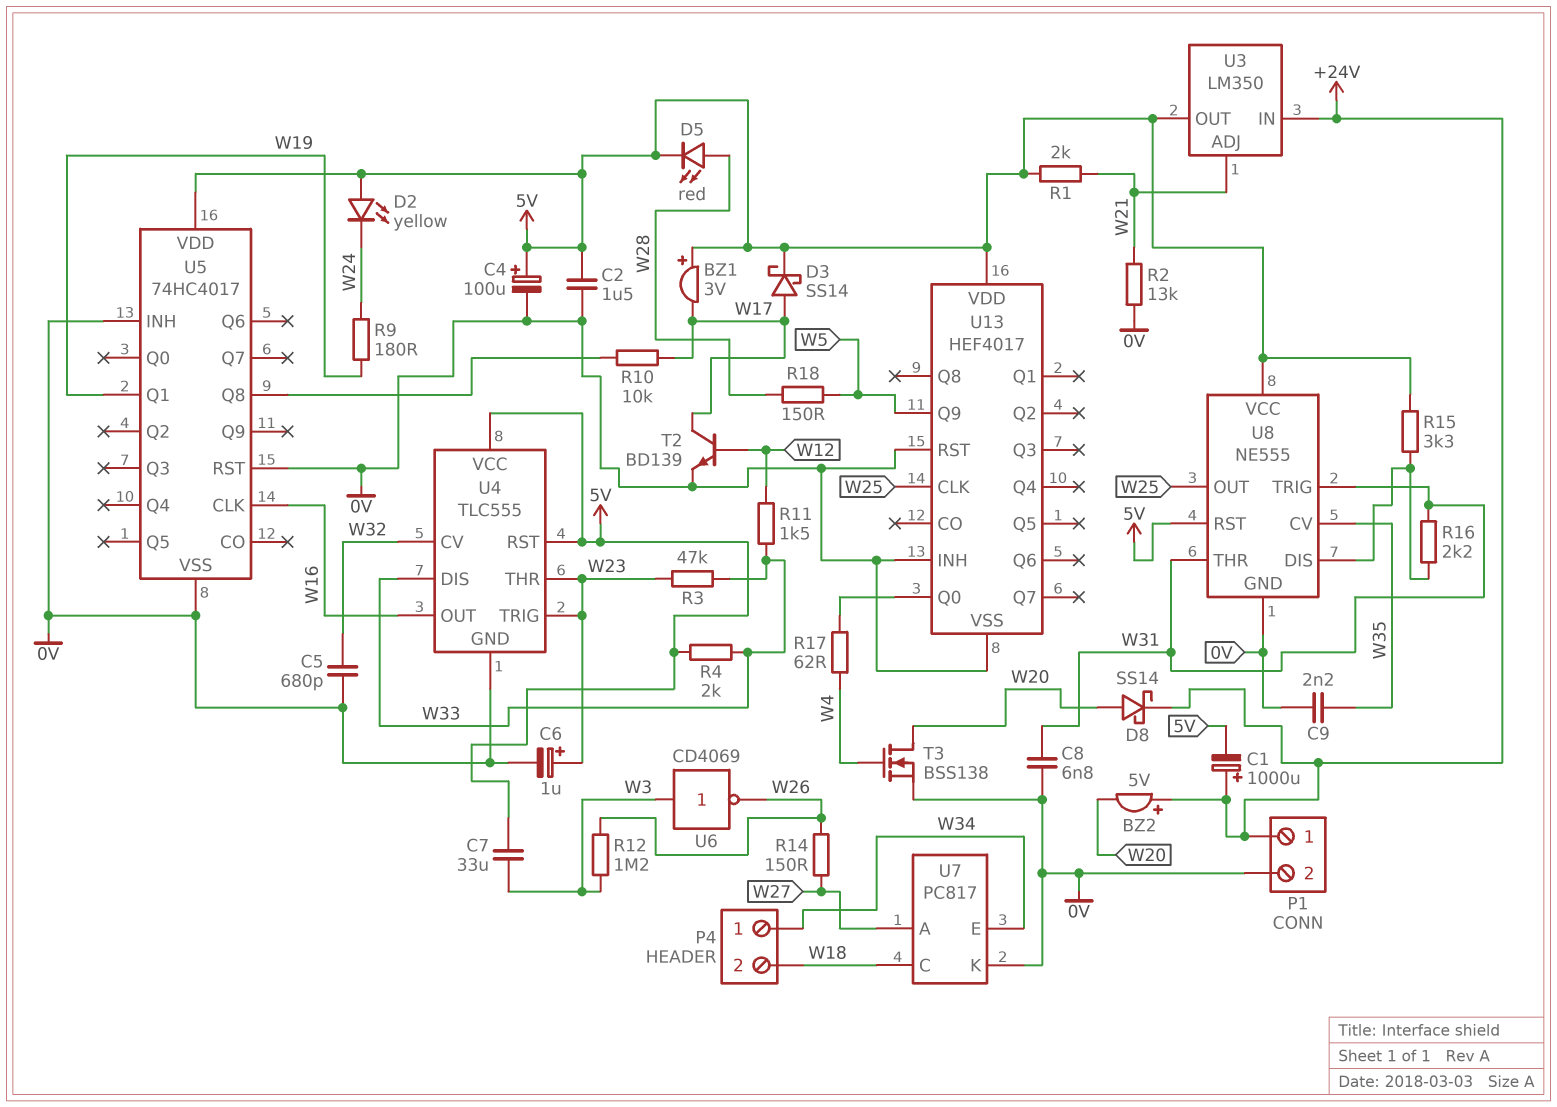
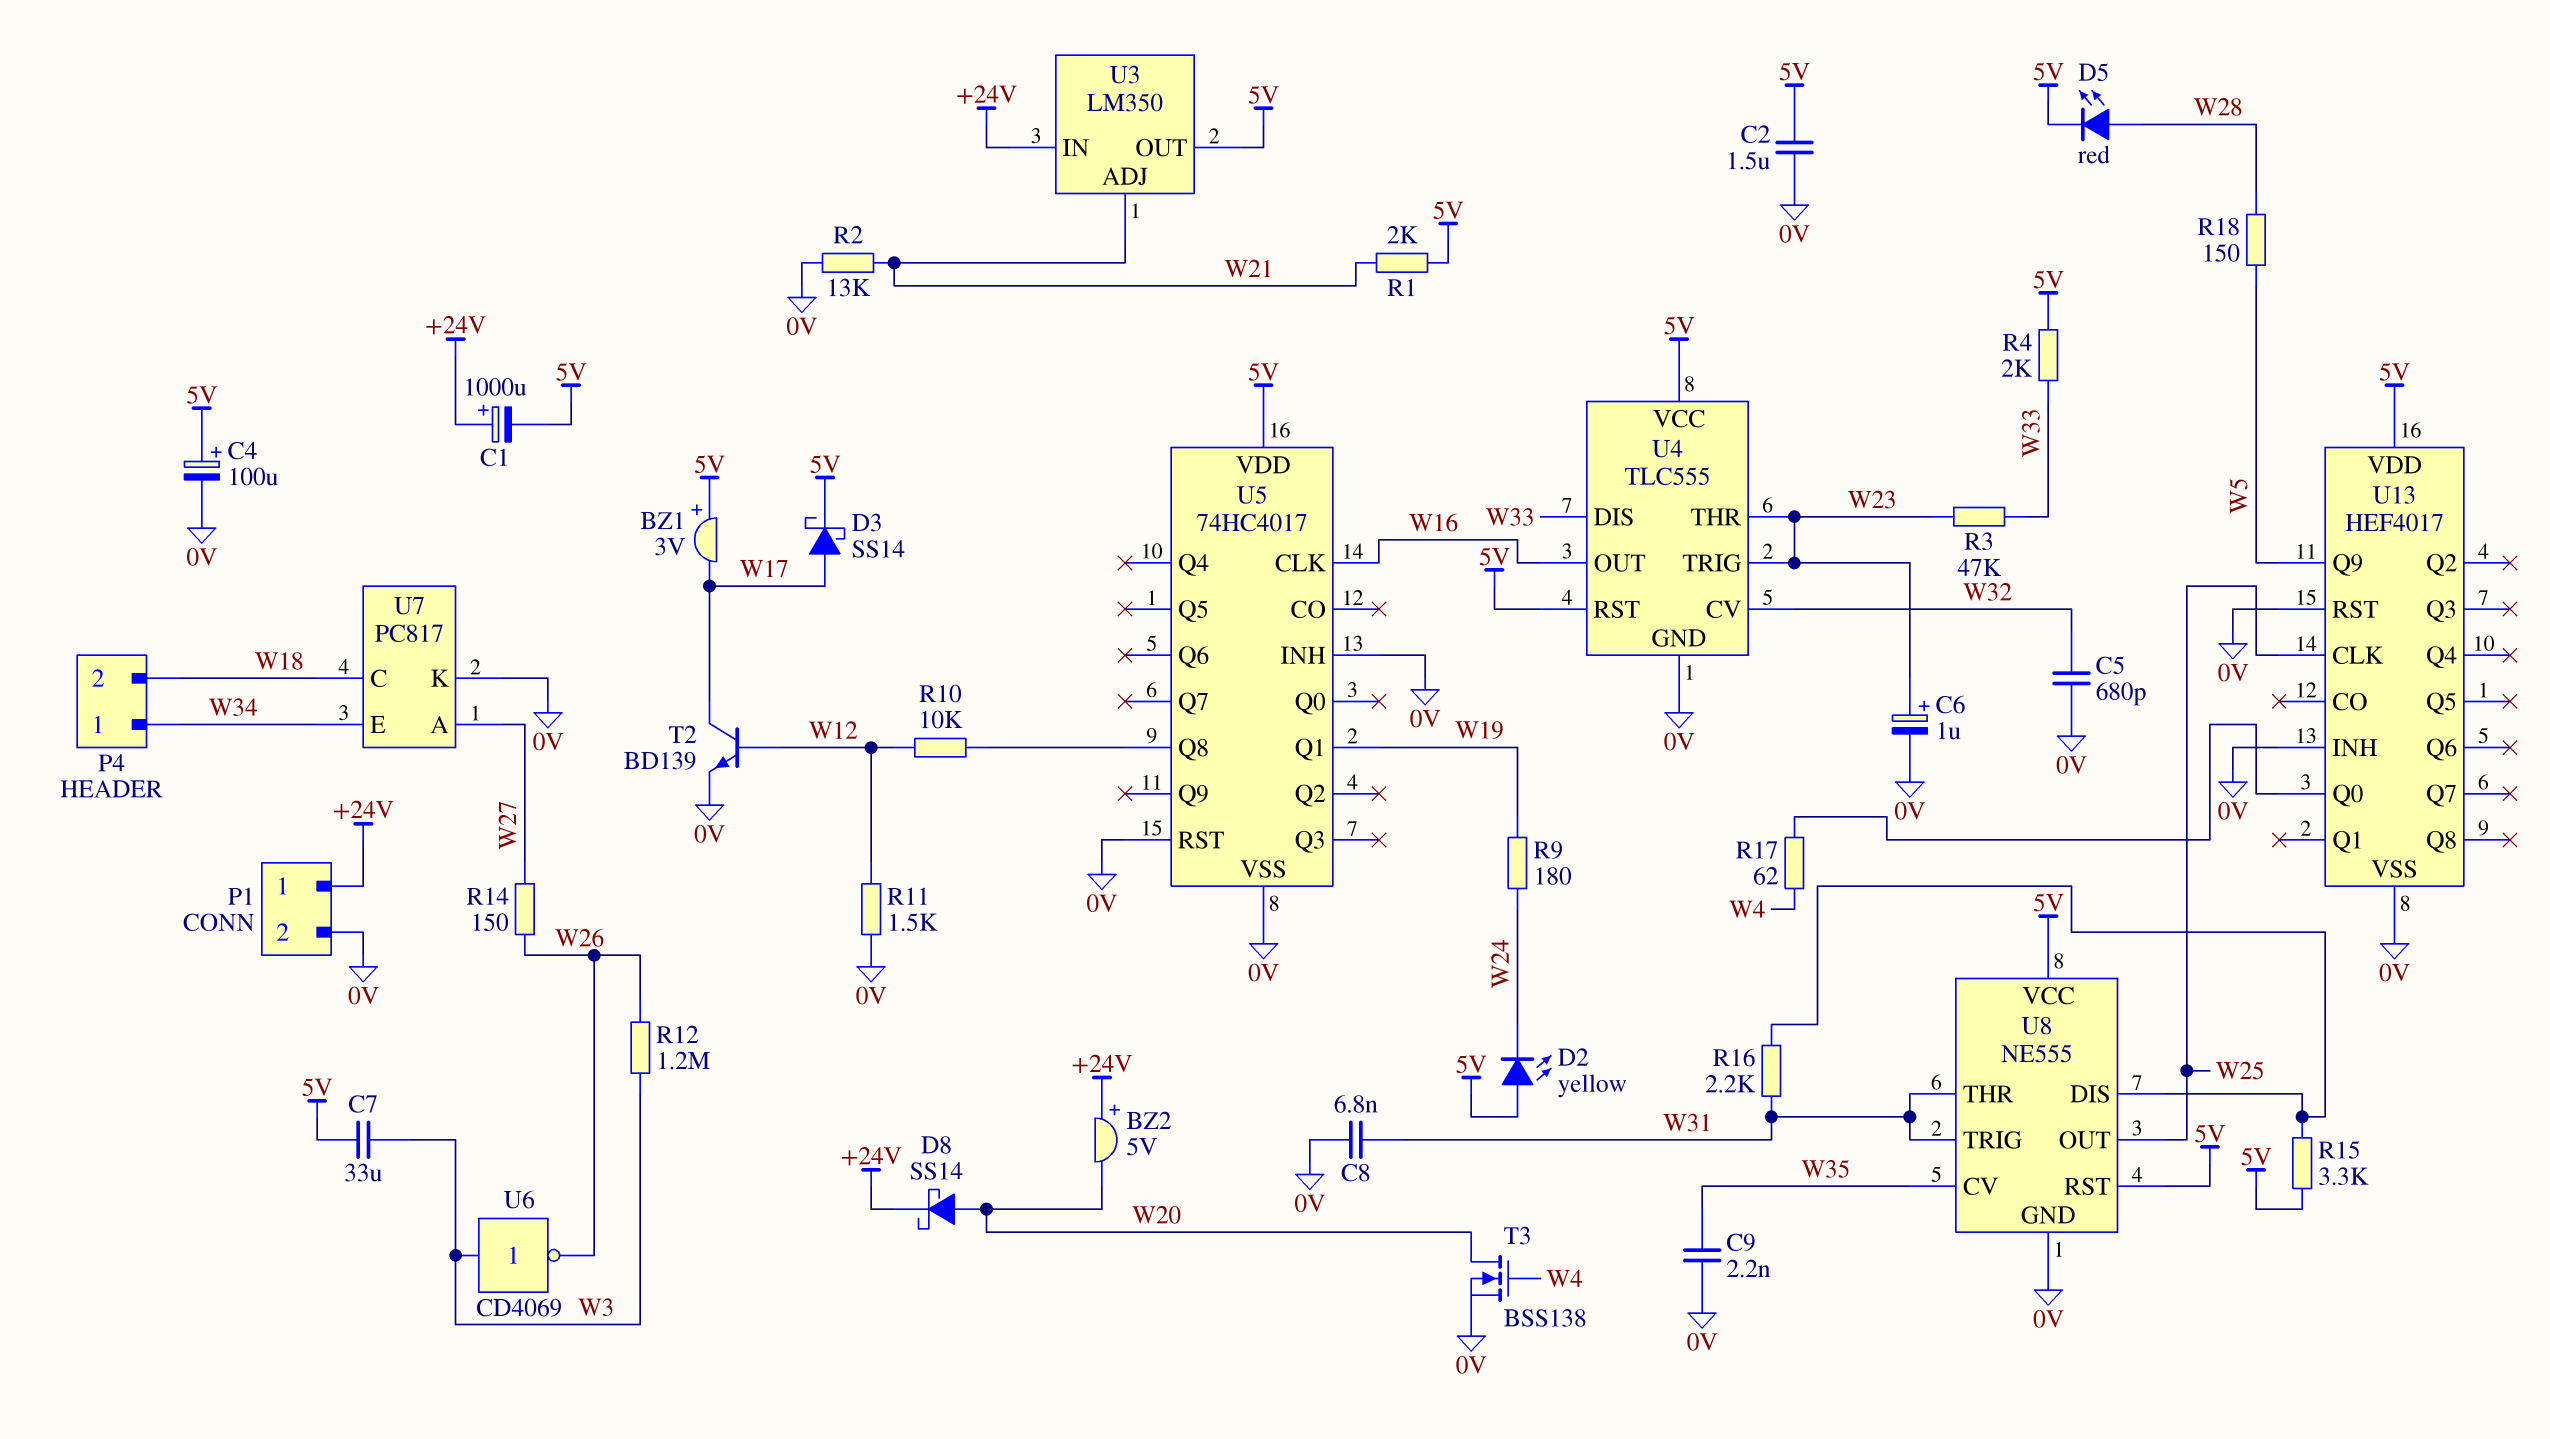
R10: 10k (U5/Q8, W17) -> 10k (U5/Q8, W12)
R11: 1.5k (W12, W33) -> 1.5k (0V, W12)

